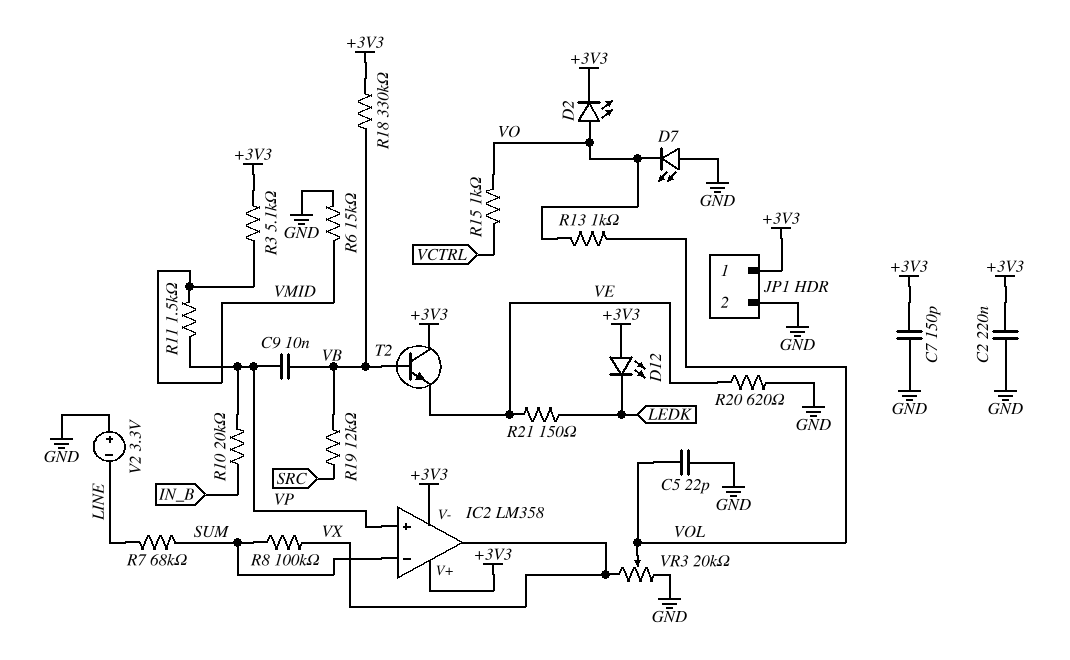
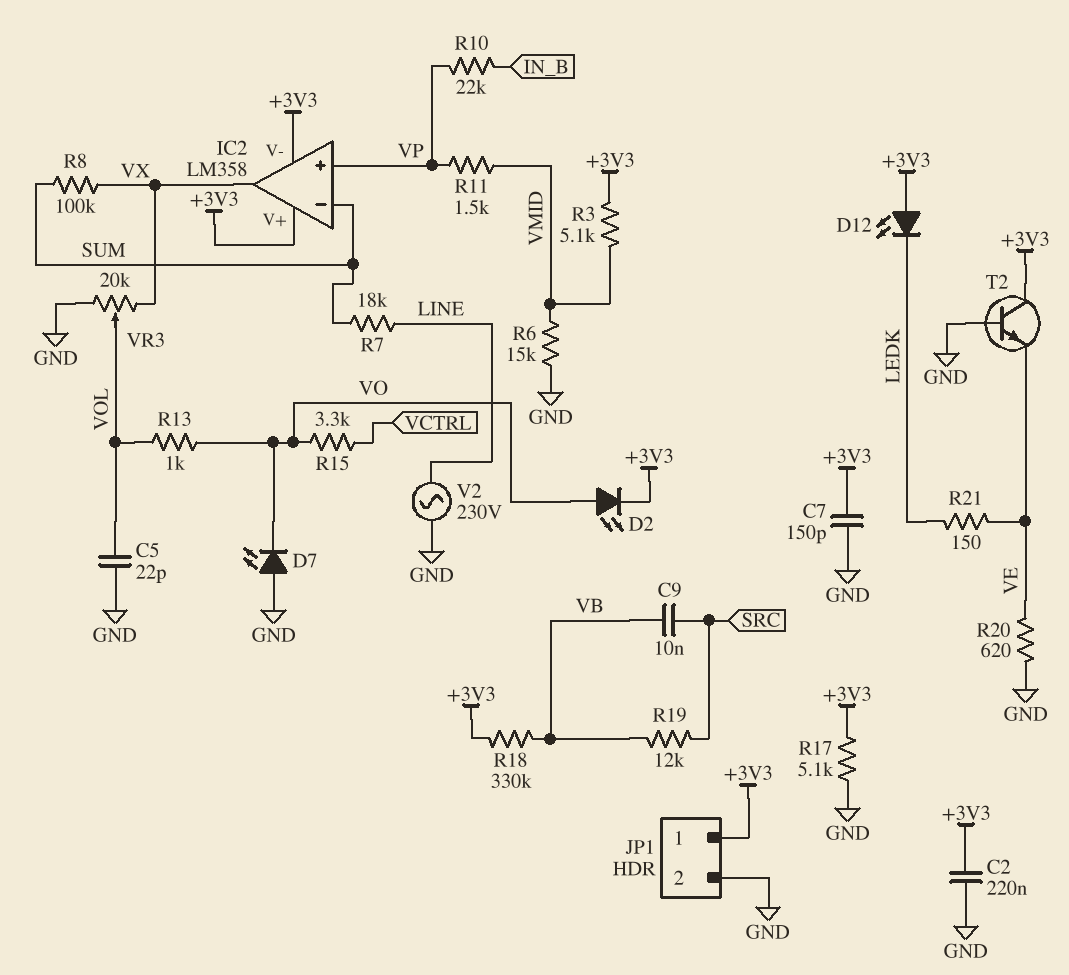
C9: 10nF (VB, VP) -> 10nF (SRC, VB)
R7: 68k (LINE, SUM) -> 18k (LINE, SUM)
R10: 20k (IN_B, VP) -> 22k (IN_B, VP)
R15: 1k (VCTRL, VO) -> 3.3k (VCTRL, VO)
R17: none -> 5.1k (+3V3, GND)
T2: NPN (B VB, C +3V3, E VE) -> NPN (B GND, C +3V3, E VE)
V2: 3.3V (plus GND, minus LINE) -> AC 230V (GND, LINE)

